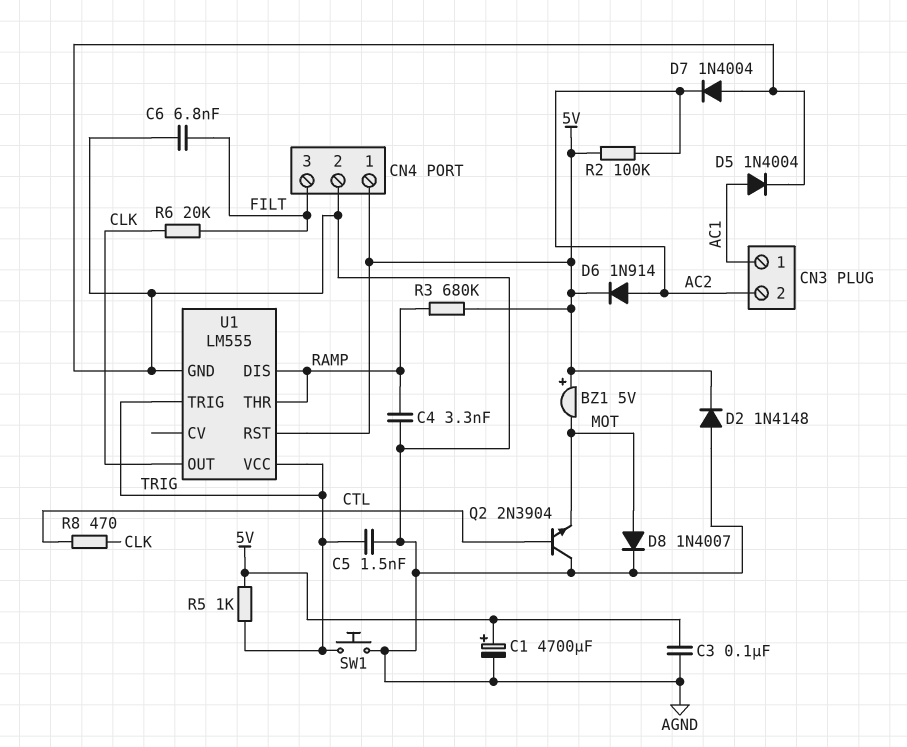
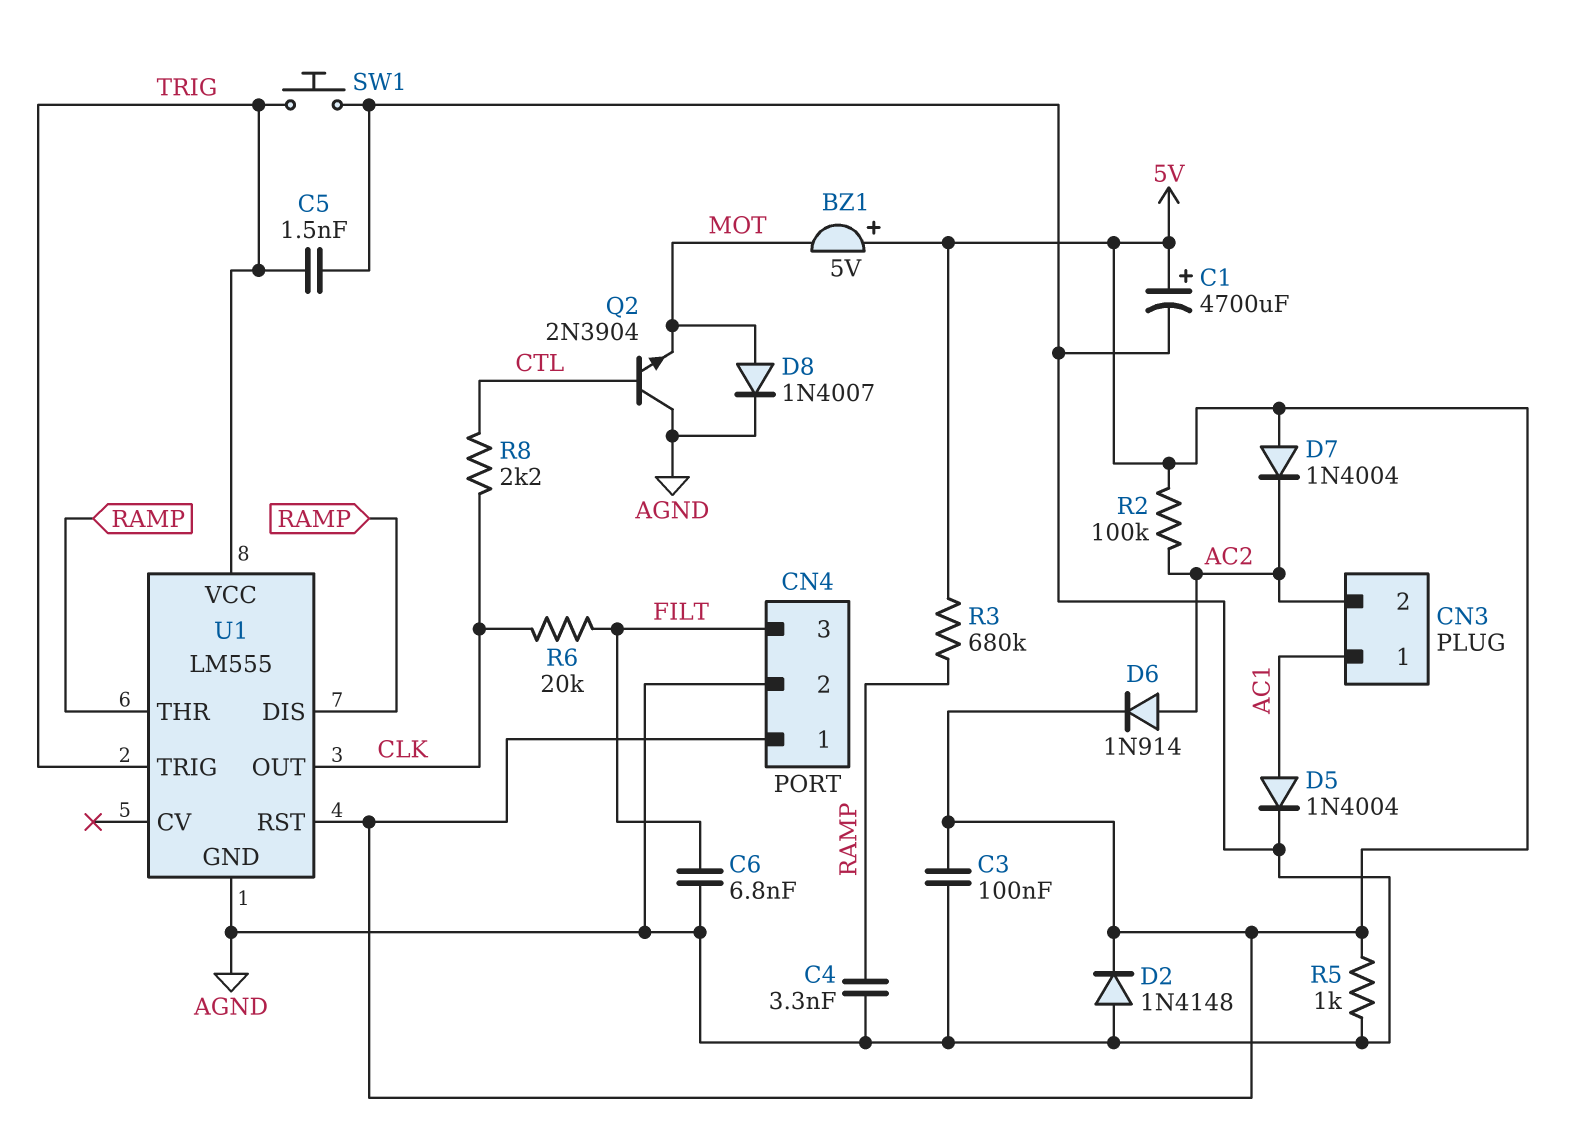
D7: diode 1N4004 (A AGND, K AC2) -> diode 1N4004 (A 5V, K AC2)
R5: 1k (5V, TRIG) -> 1k (5V, AGND)
R8: 470 (CLK, CTL) -> 2.2k (CLK, CTL)

